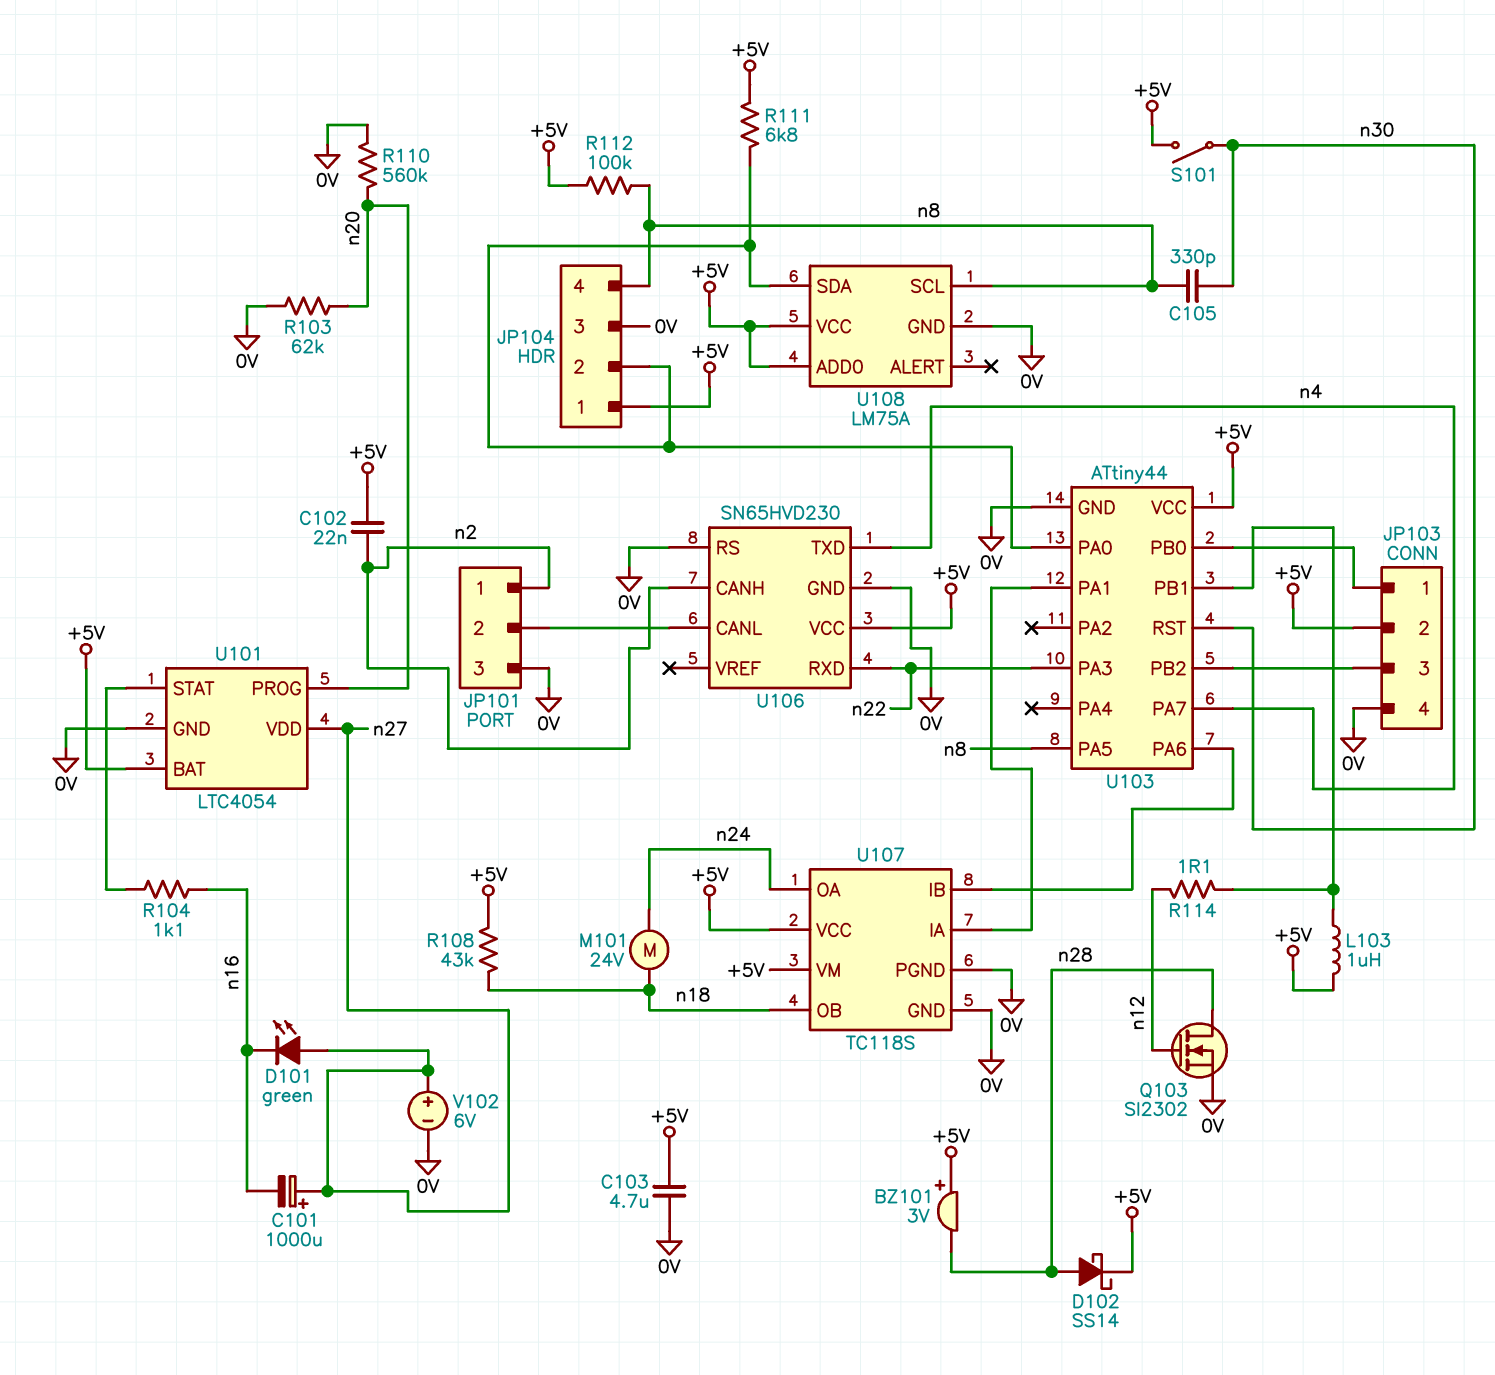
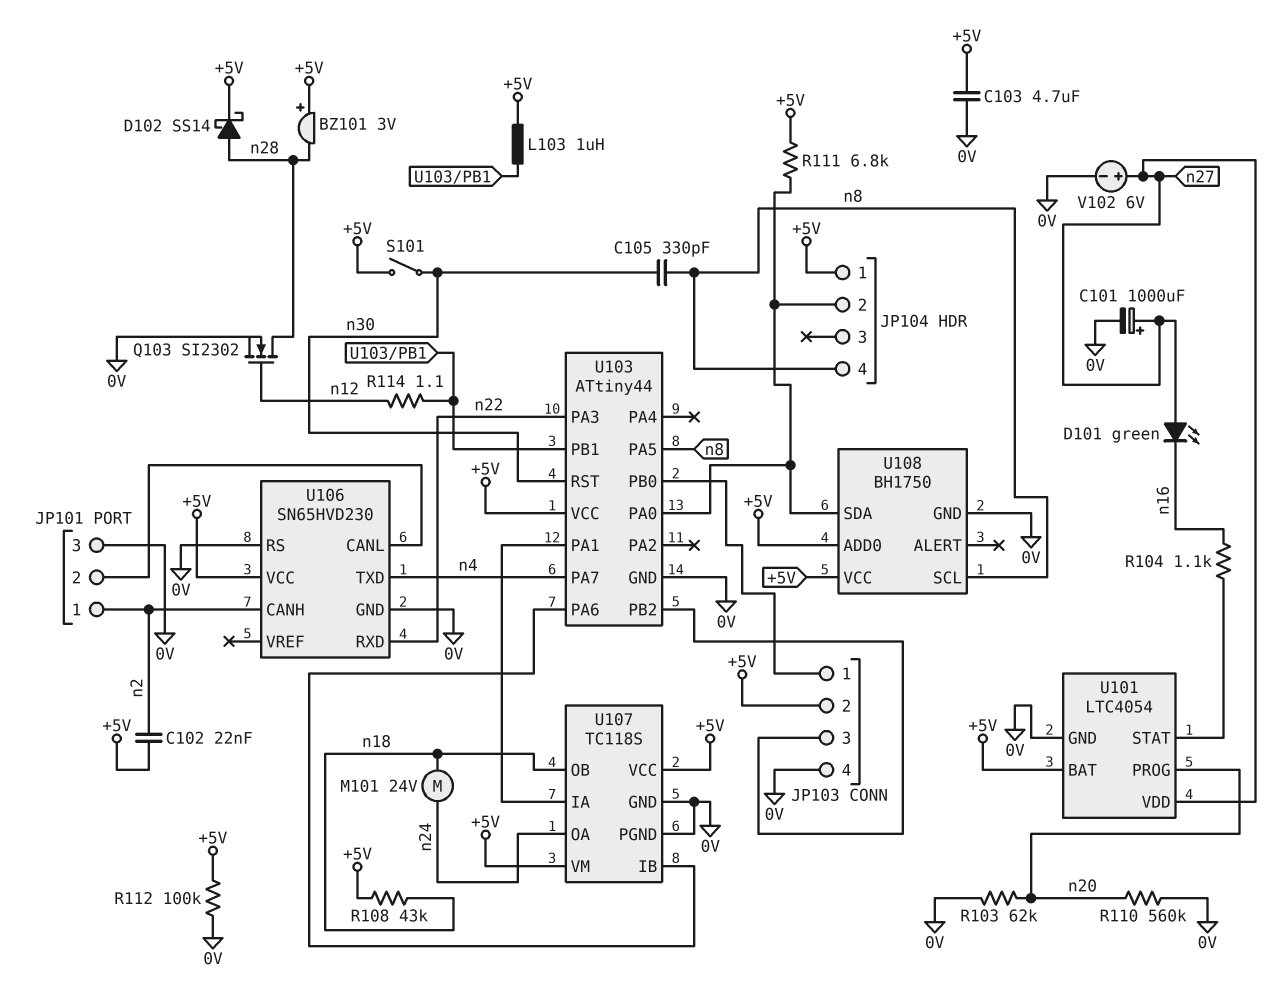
C101: 1000uF (plus n27, minus n16) -> 1000uF (plus n27, minus 0V)
JP104 pin 3: 0V -> none
R112: 100k (+5V, n8) -> 100k (+5V, 0V)
U108: LM75A -> BH1750

